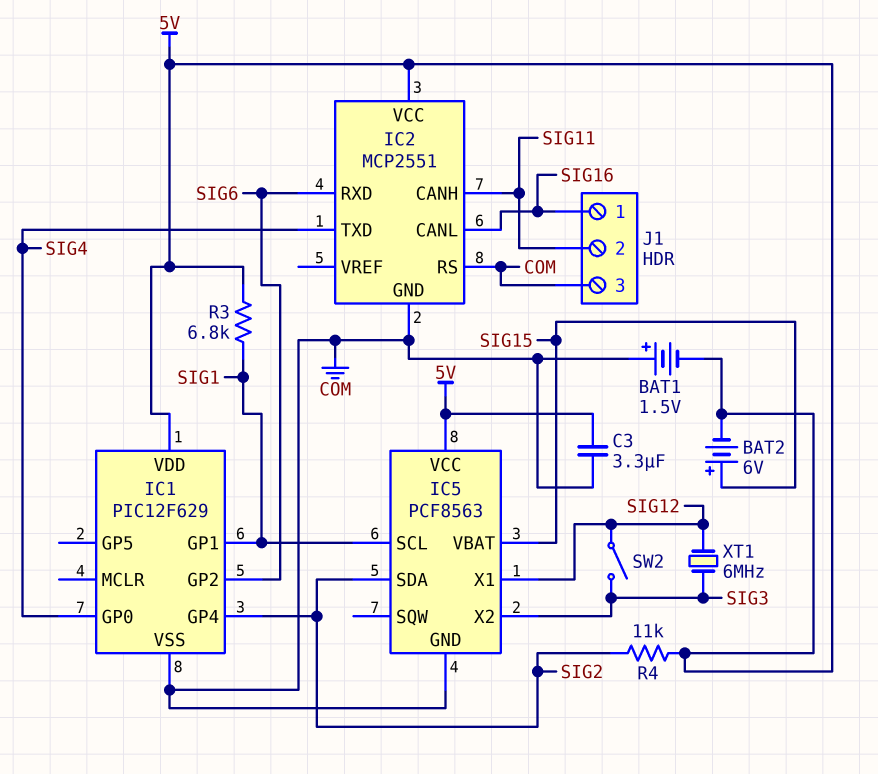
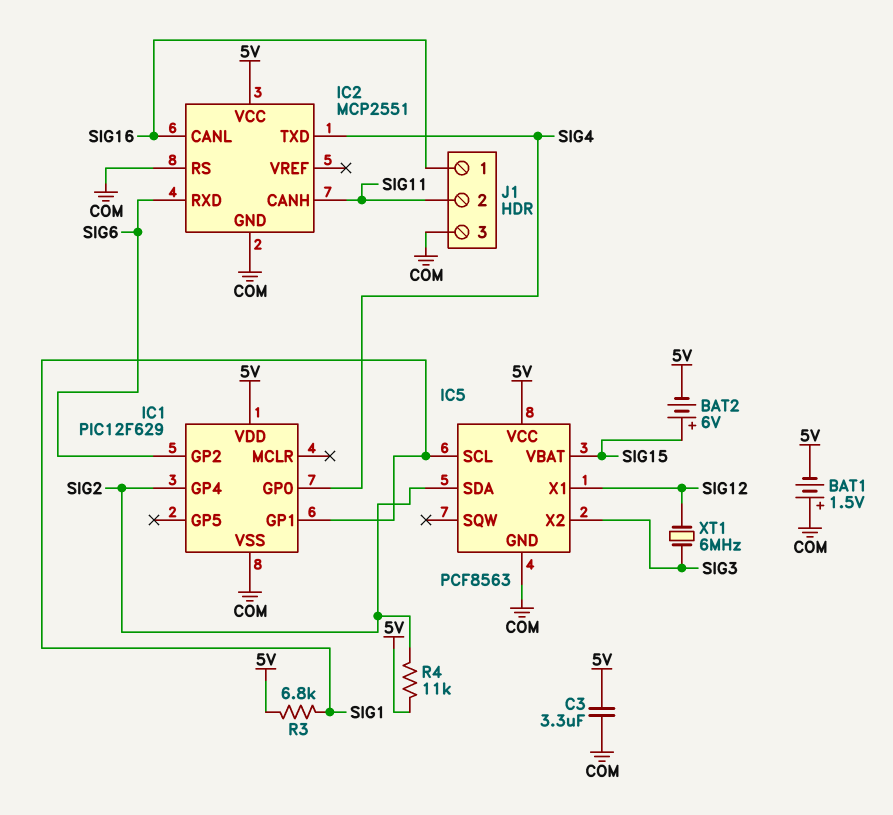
SW2: switch (SIG3, SIG12) -> none

